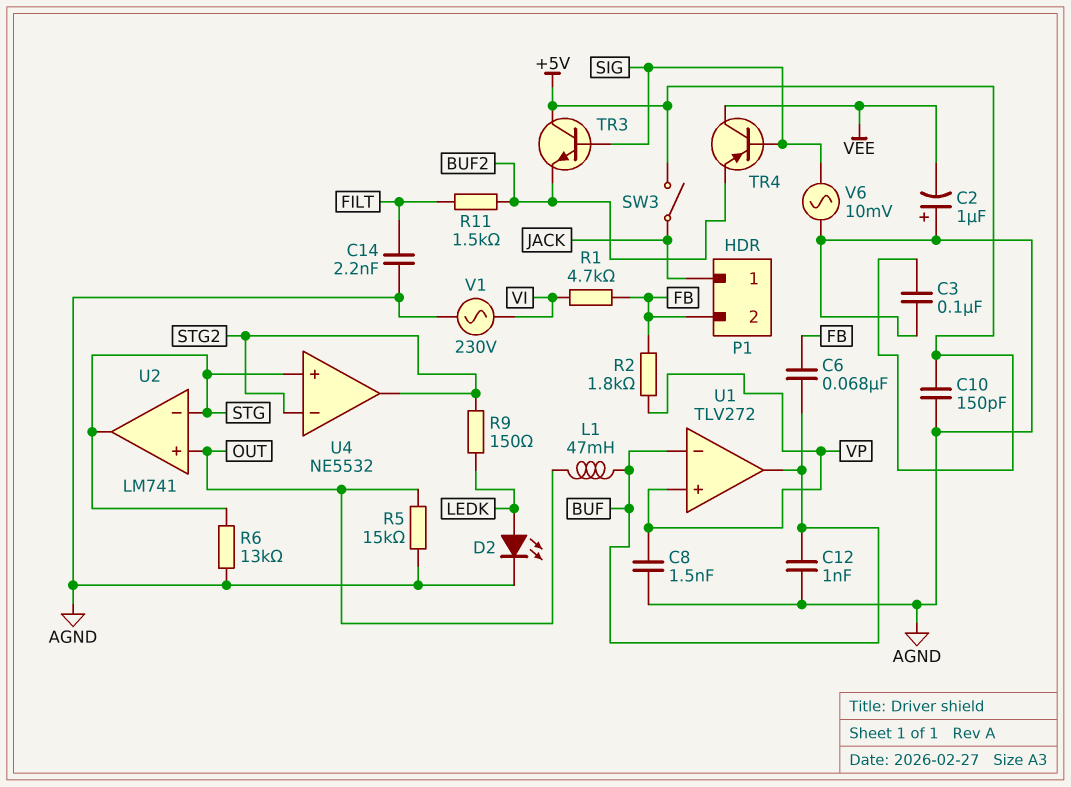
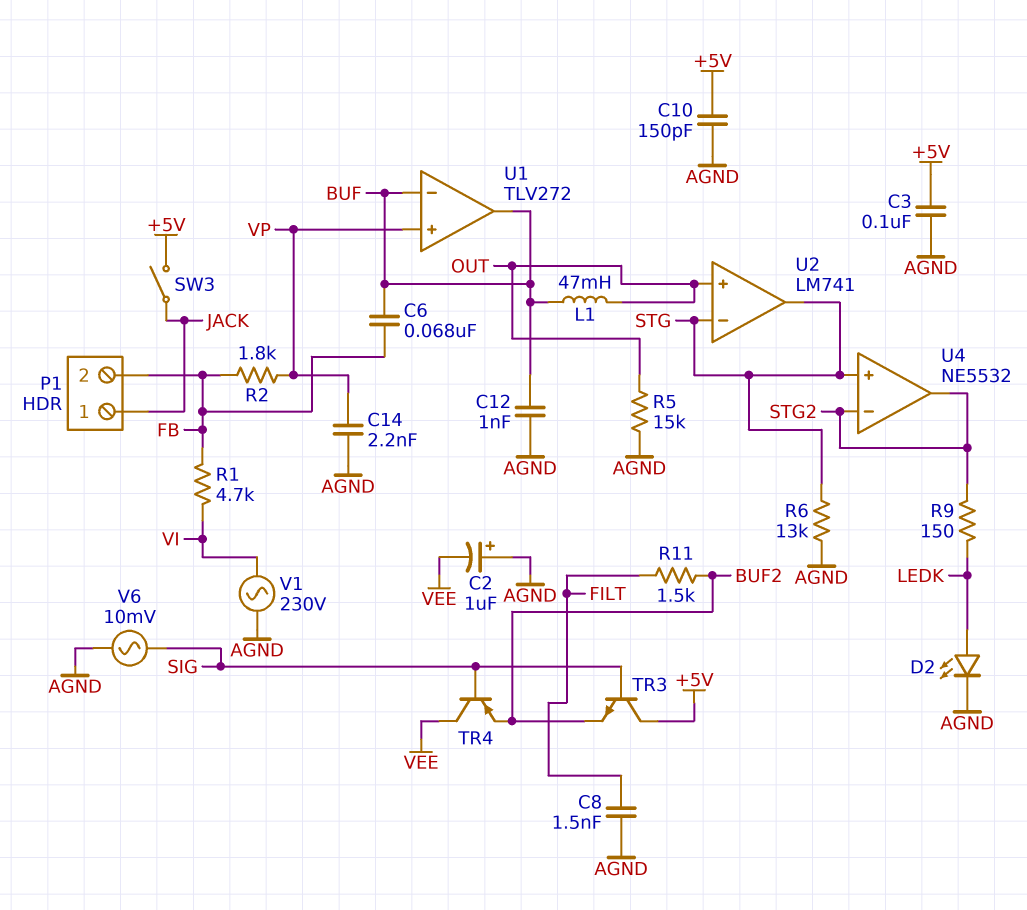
C8: 1.5nF (AGND, VP) -> 1.5nF (AGND, FILT)
C14: 2.2nF (AGND, FILT) -> 2.2nF (AGND, VP)

